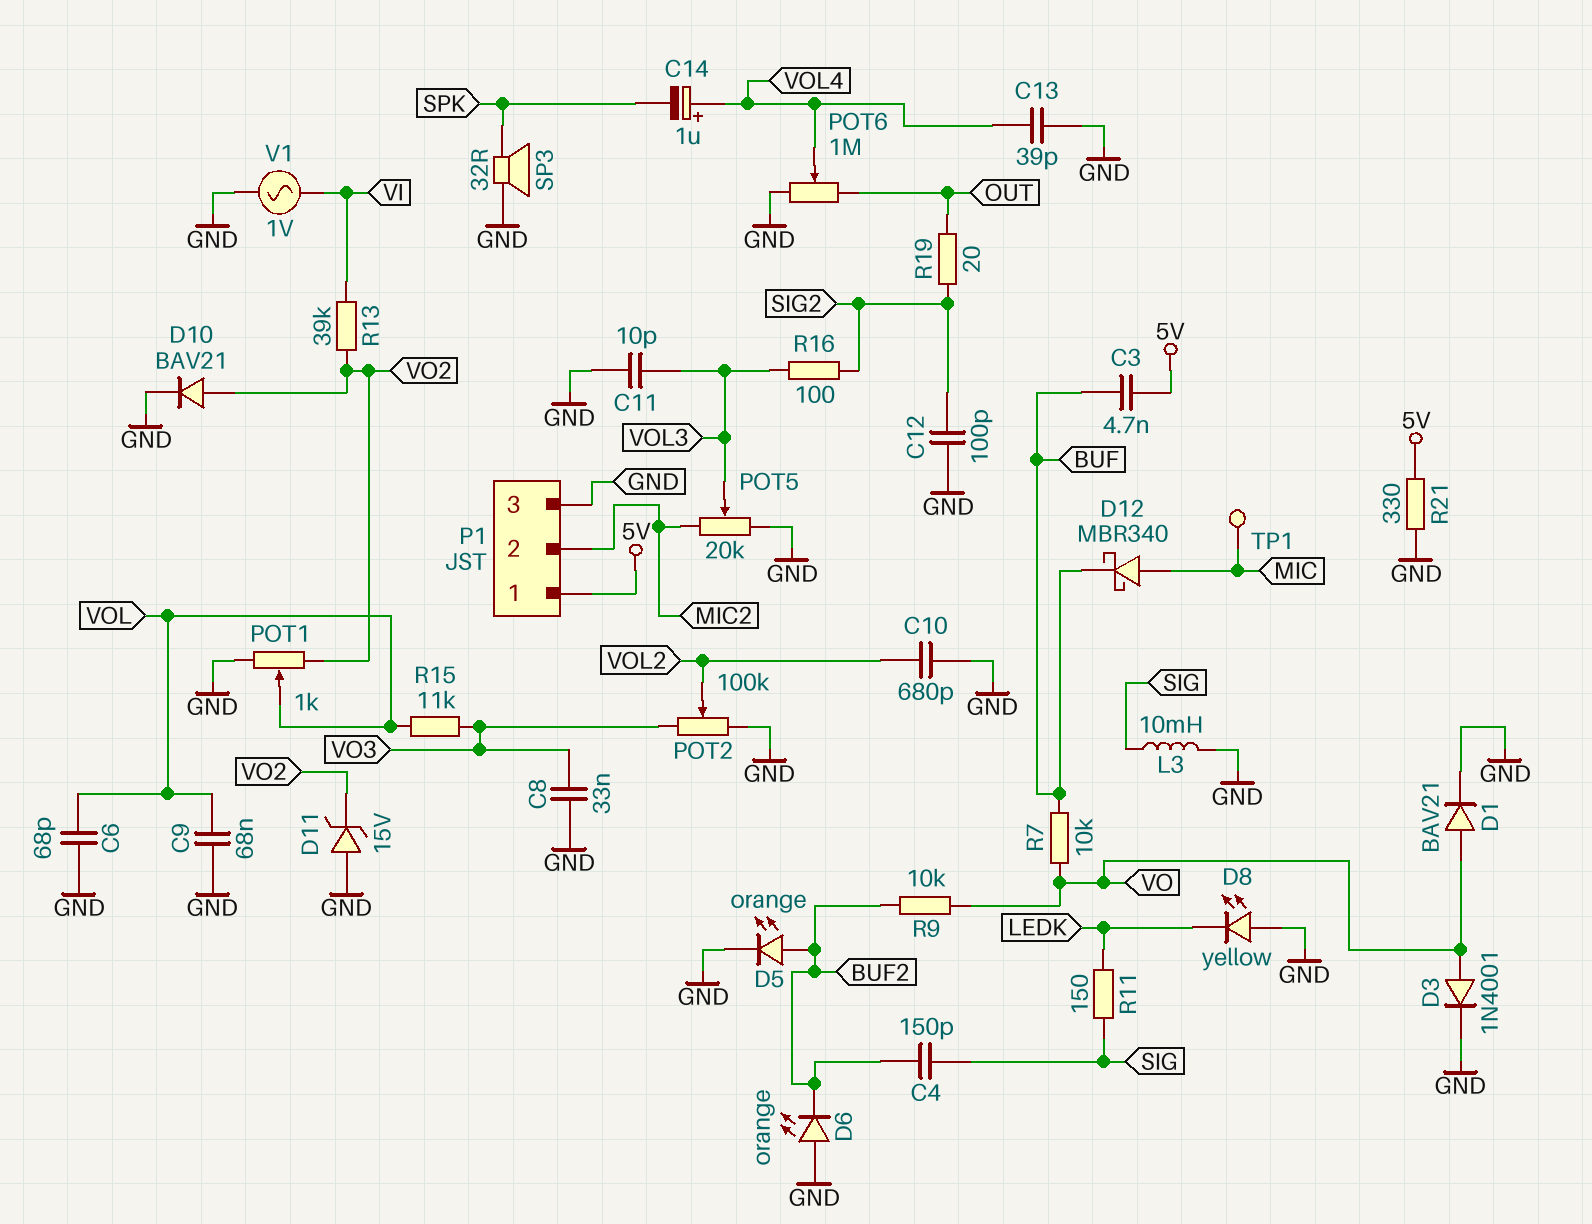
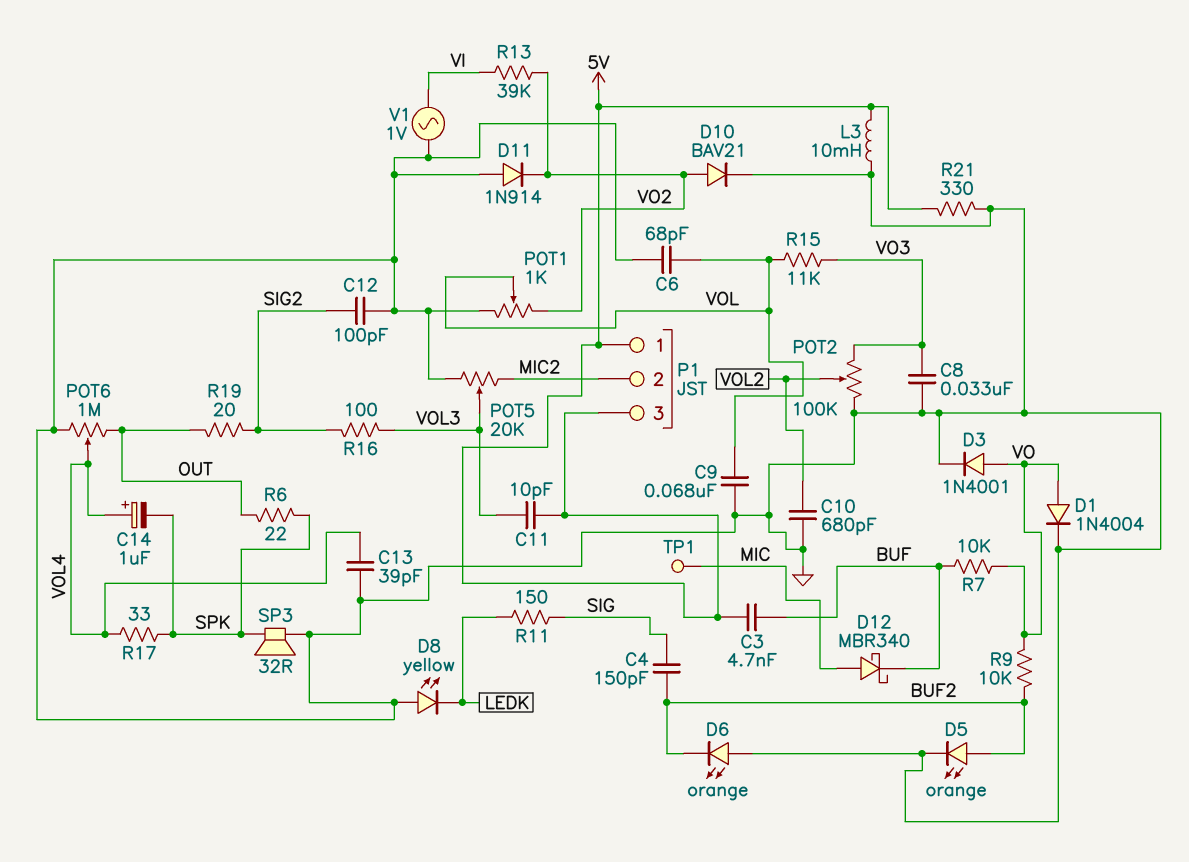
C11: 10pF (GND, VOL3) -> 10pF (5V, VOL3)
D1: diode BAV21 (A VO, K GND) -> diode 1N4004 (A VO, K GND)
D11: zener 15V (A GND, K VO2) -> diode 1N914 (A GND, K VO2)
L3: 10mH (GND, SIG) -> 10mH (5V, GND)
P1 pin 3: GND -> 5V
R6: none -> 22 (OUT, SPK)
R17: none -> 33 (SPK, VOL4)

